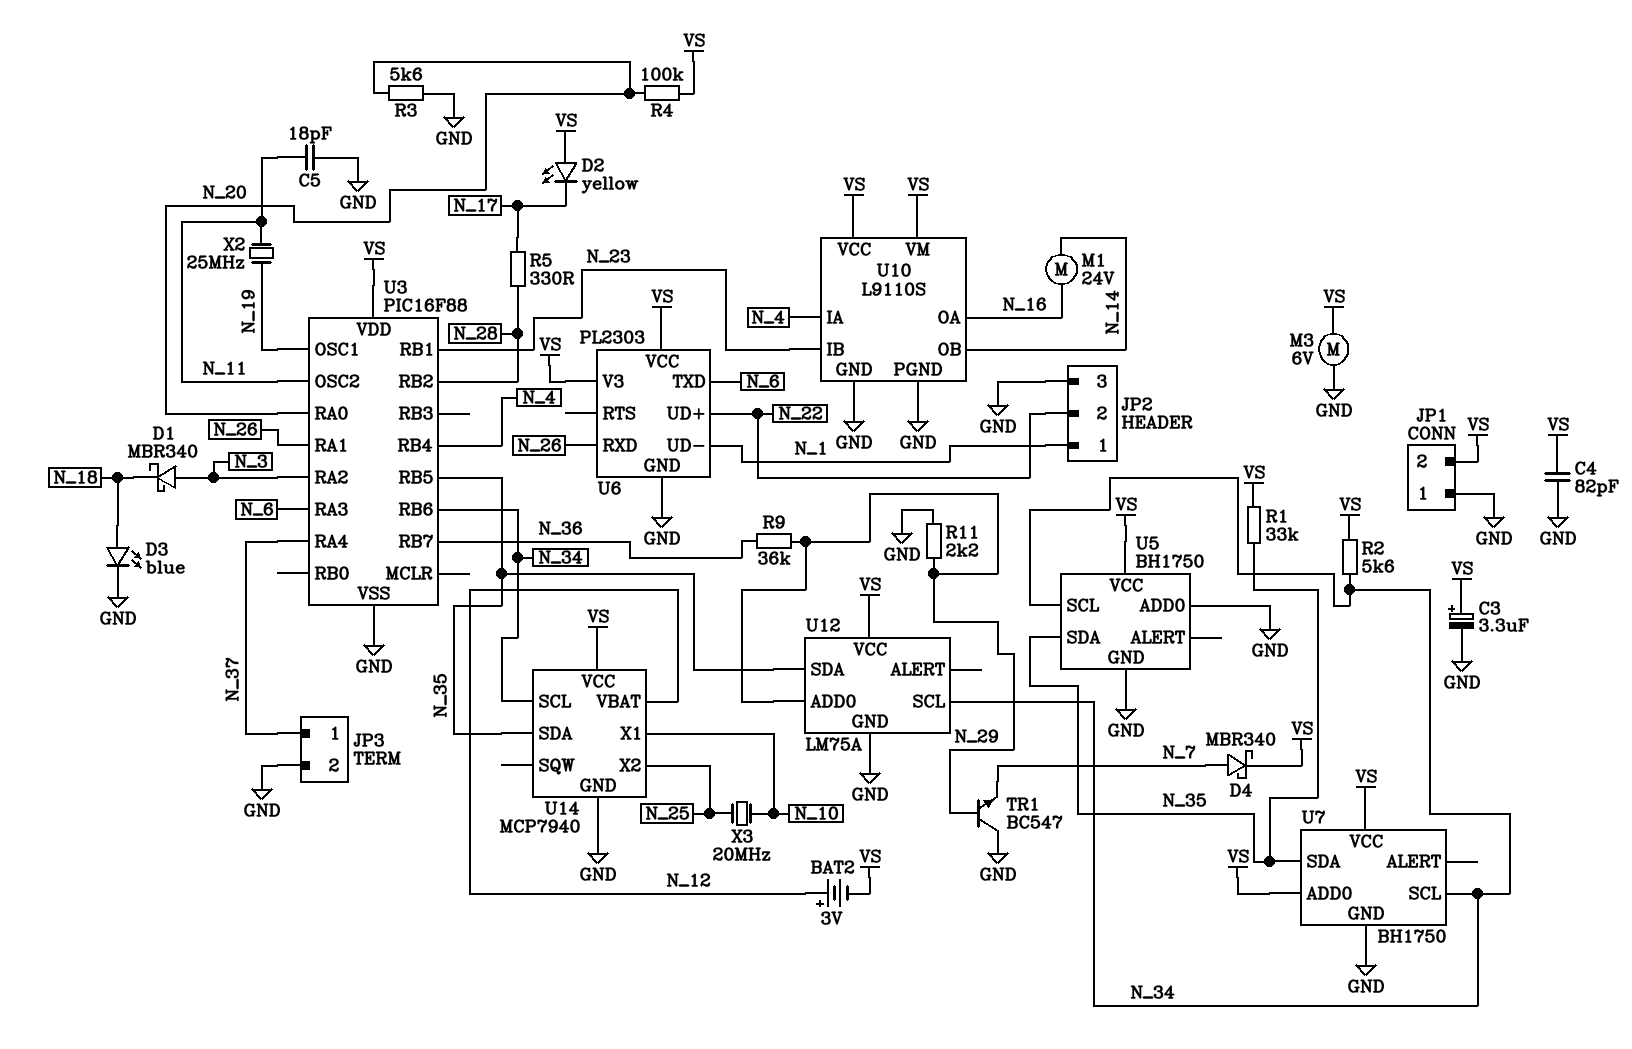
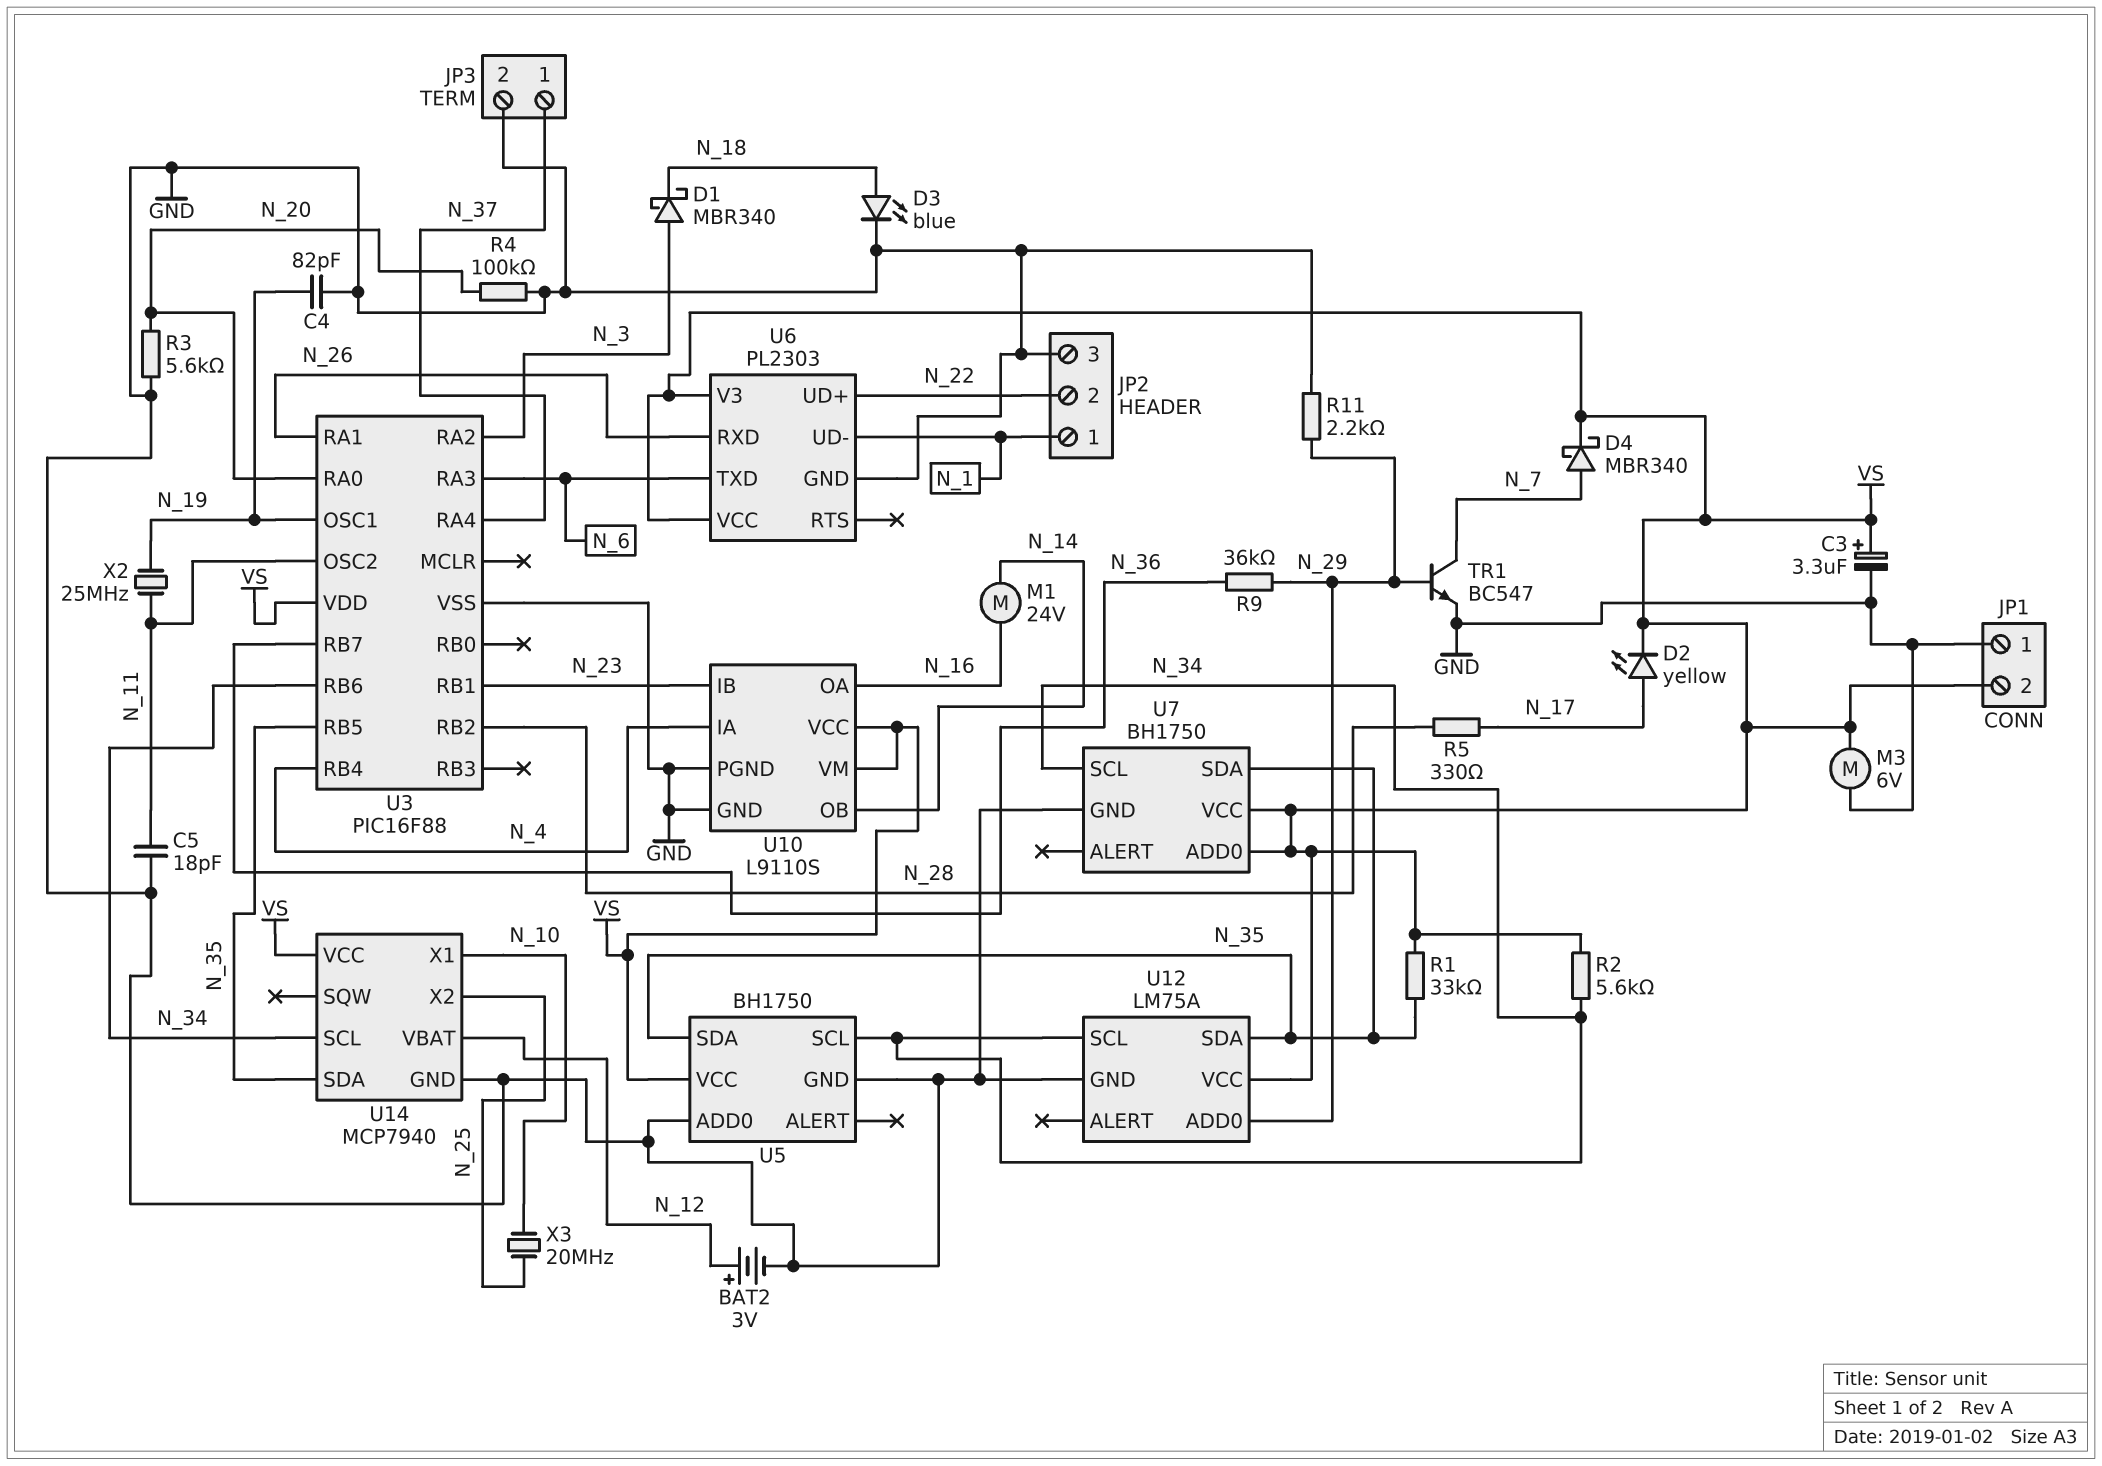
BAT2: 3V (plus N_12, minus VS) -> 3V (plus N_12, minus GND)
C4: 82pF (GND, VS) -> 82pF (GND, N_19)
D2: LED yellow (A VS, K N_17) -> LED yellow (A N_17, K VS)
R4: 100k (N_20, VS) -> 100k (GND, N_20)
TR1: NPN BC547 (B N_29, C GND, E N_7) -> NPN BC547 (B N_29, C N_7, E GND)

